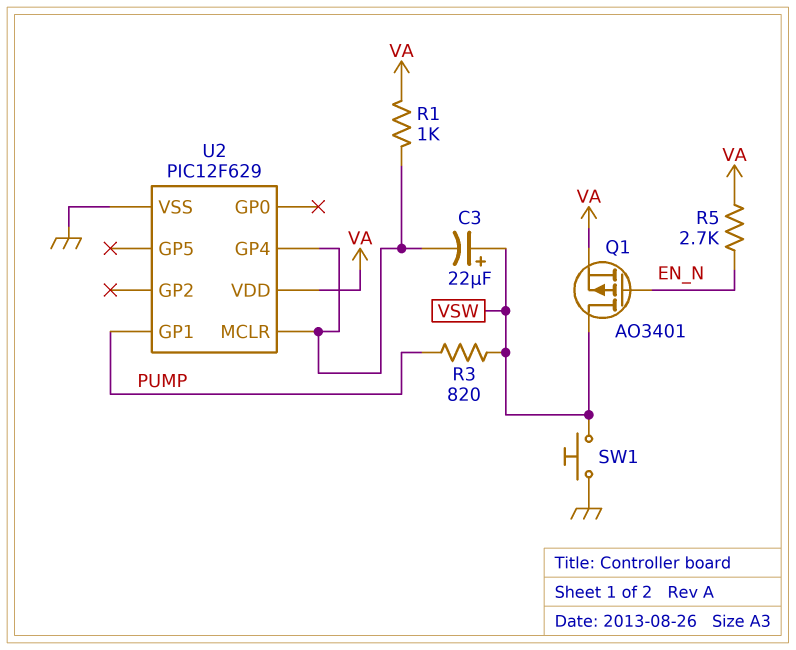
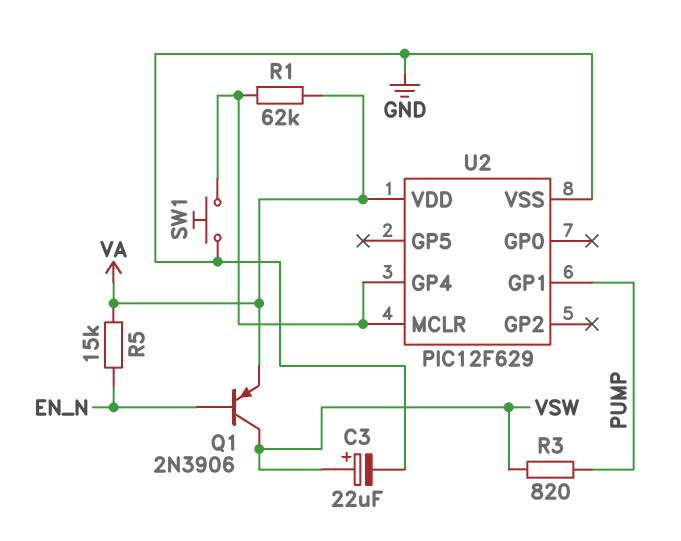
C3: 22uF (plus VSW, minus U2/GP4) -> 22uF (plus VSW, minus GND)
Q1: PMOS AO3401 (G EN_N, D VSW, S VA) -> PNP 2N3906 (B EN_N, C VSW, E VA)
R1: 1k (U2/GP4, VA) -> 62k (U2/GP4, VA)
R5: 2.7k (EN_N, VA) -> 15k (EN_N, VA)
SW1: button (GND, VSW) -> button (GND, U2/GP4)

